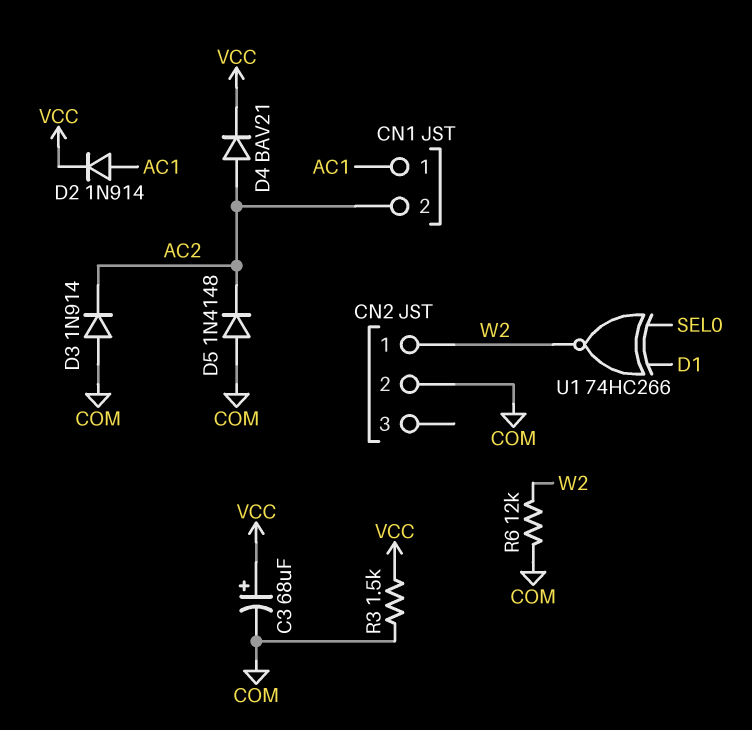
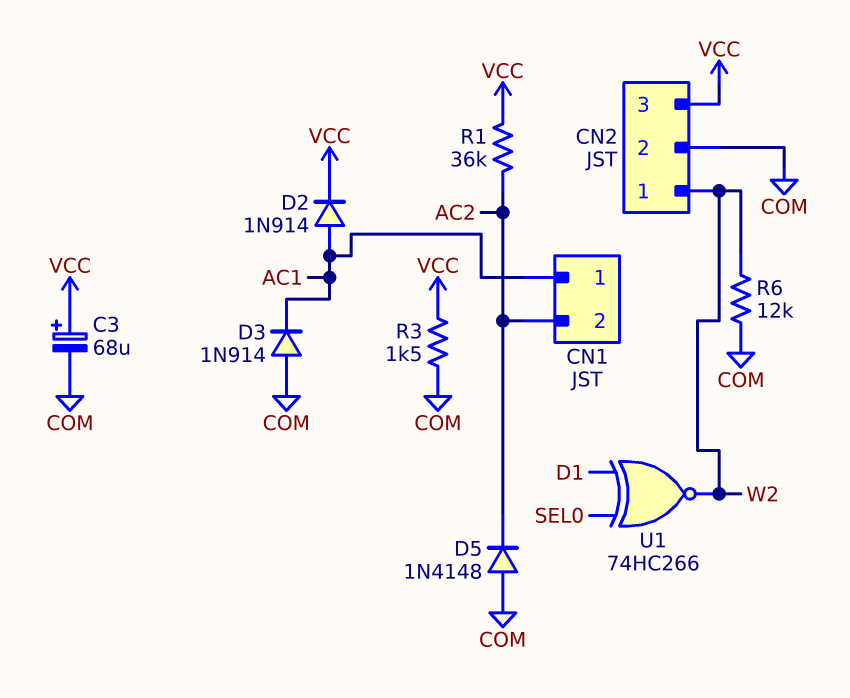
CN2 pin 3: none -> VCC
D3: diode 1N914 (A COM, K AC2) -> diode 1N914 (A COM, K AC1)
D4: diode BAV21 (A AC2, K VCC) -> none
R1: none -> 36k (AC2, VCC)

